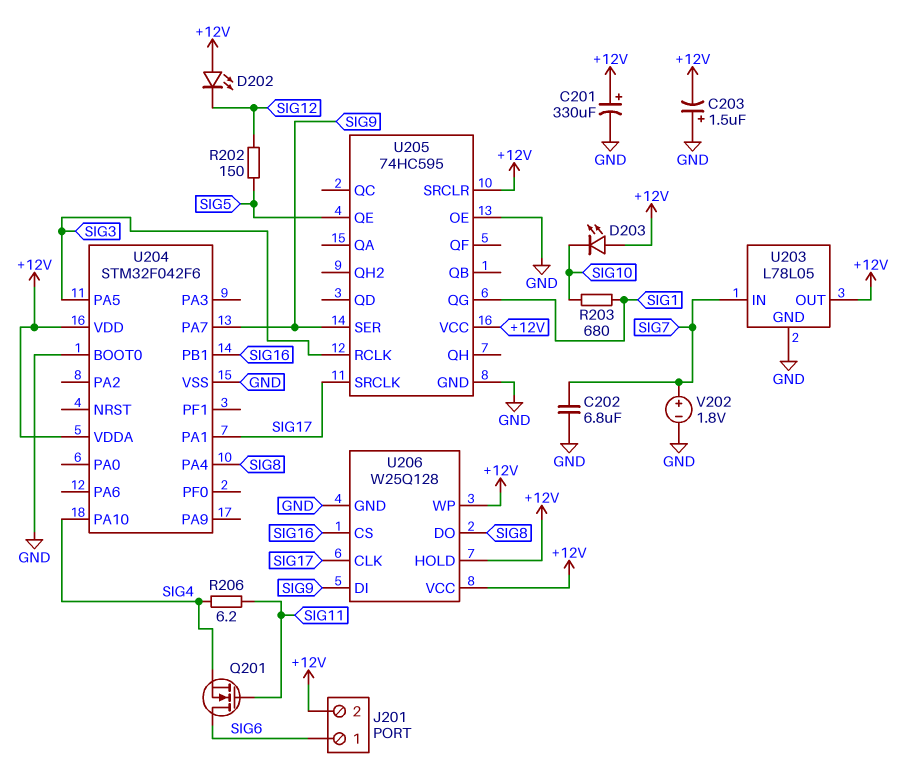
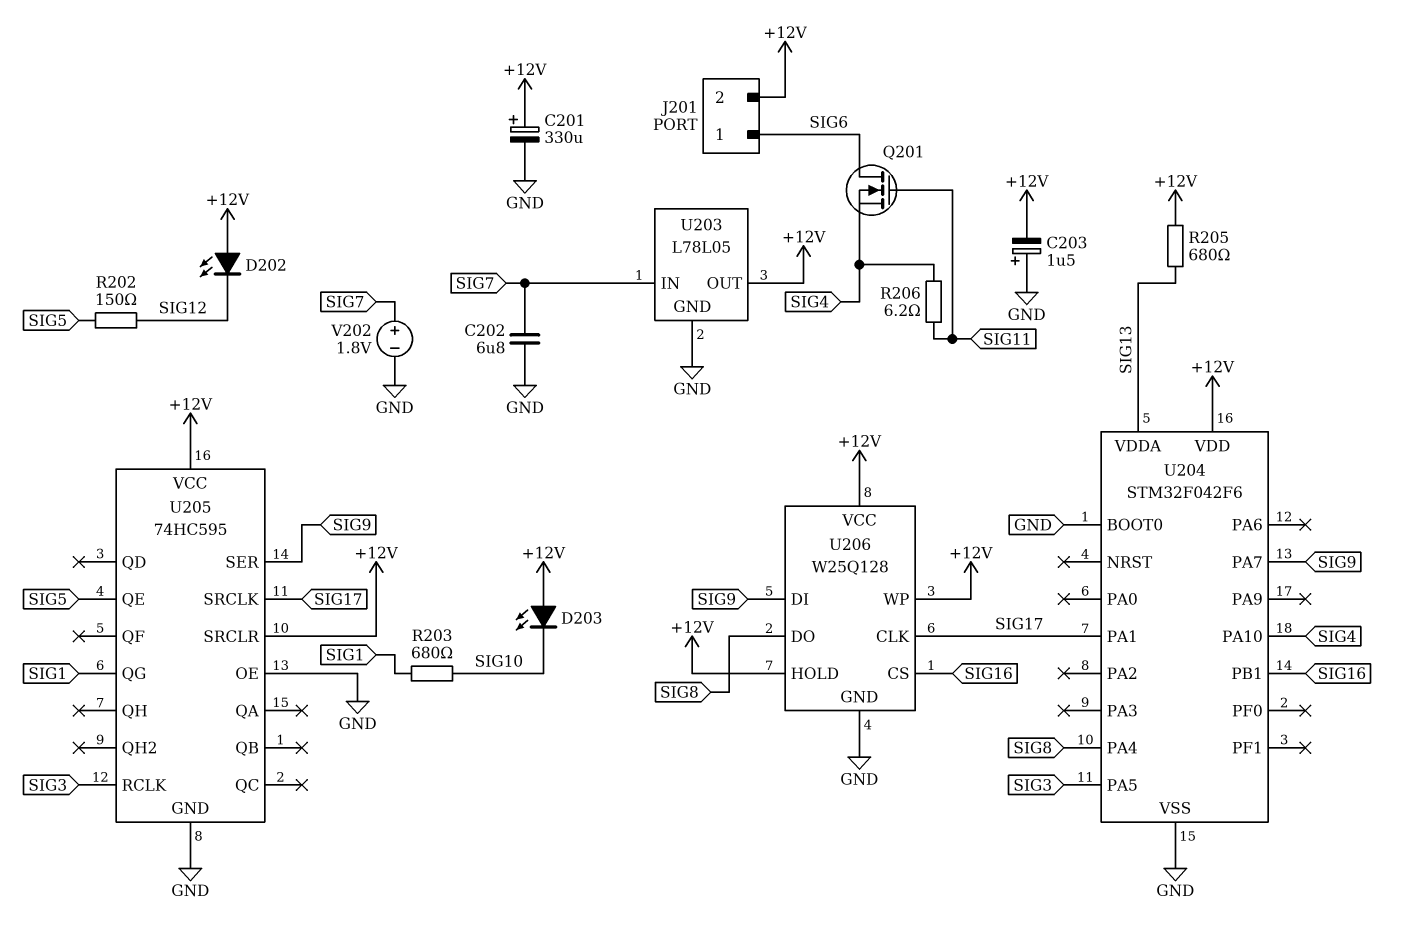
R205: none -> 680 (+12V, SIG13)
U204 pin VDDA: +12V -> SIG13

